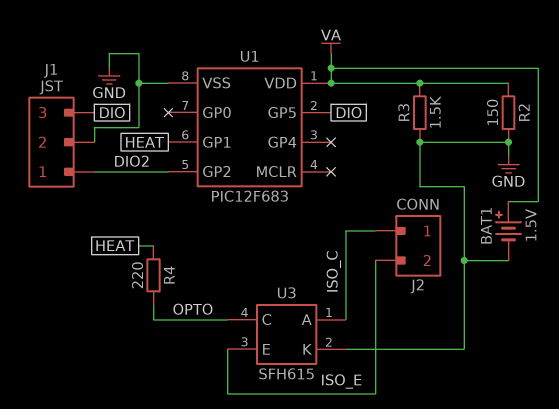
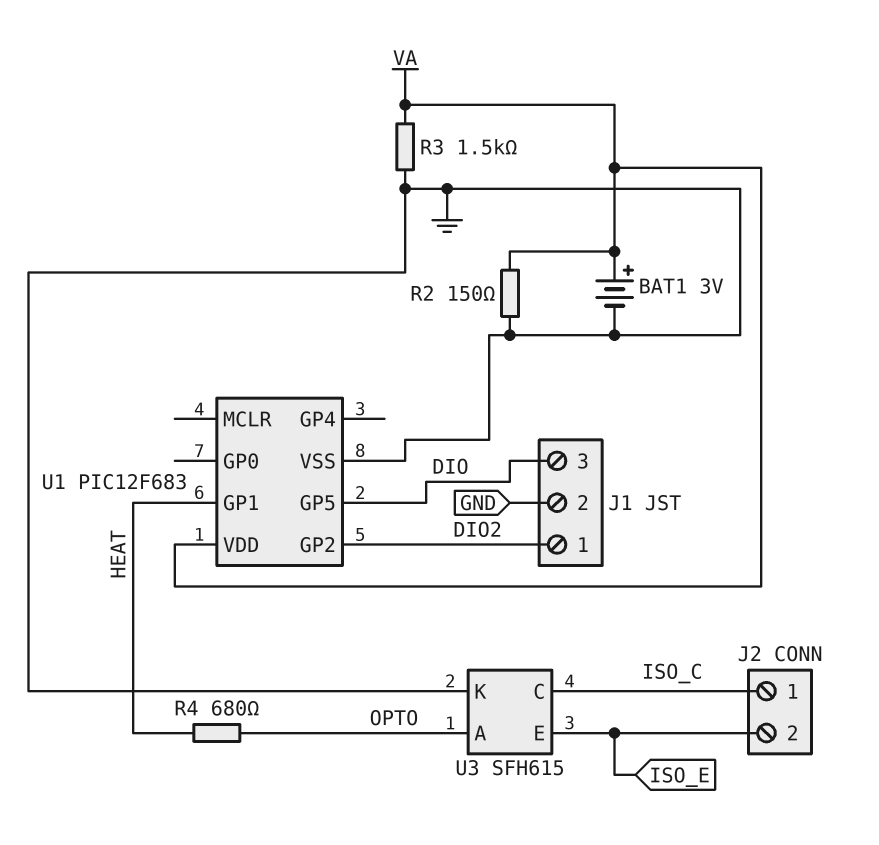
BAT1: 1.5V (plus VA, minus GND) -> 3V (plus VA, minus GND)
R4: 220 (HEAT, OPTO) -> 680 (HEAT, OPTO)
U3 pin A: ISO_C -> OPTO
U3 pin C: OPTO -> ISO_C

